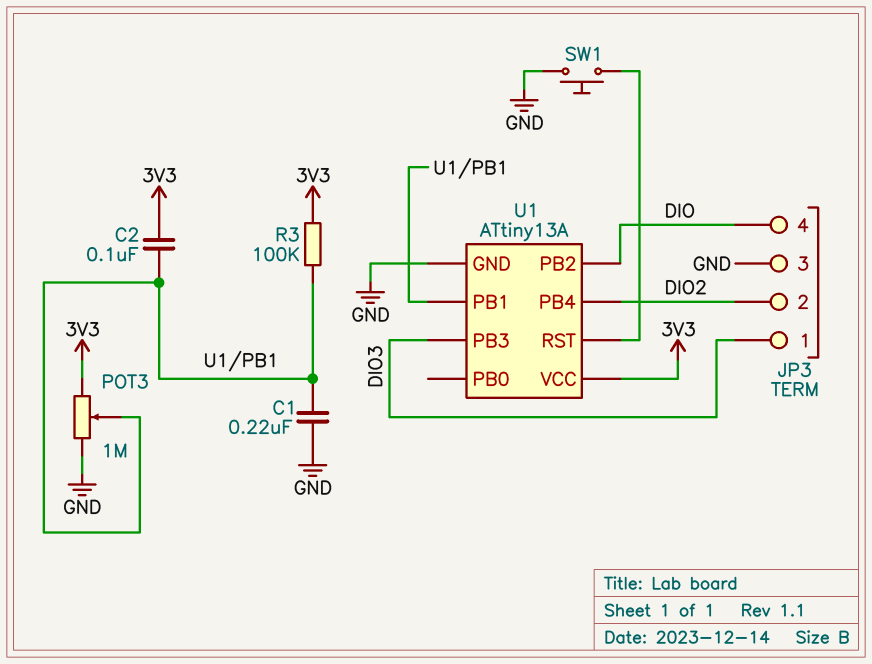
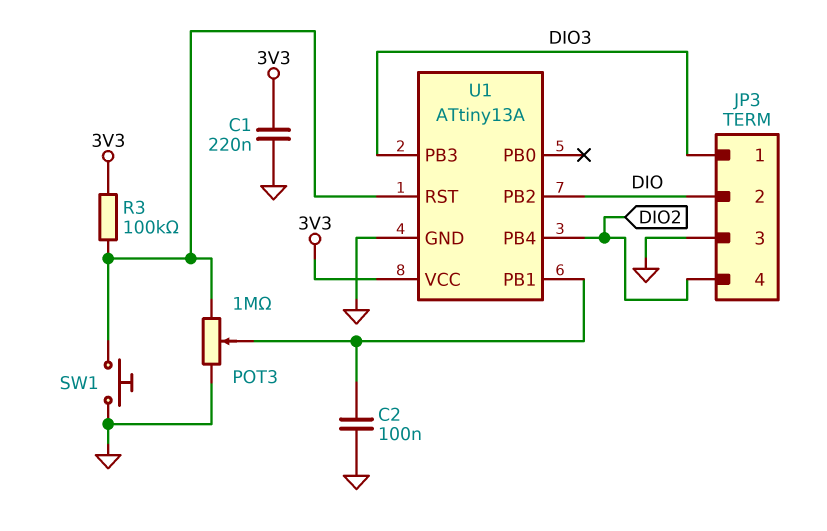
C1: 220nF (GND, U1/PB1) -> 220nF (3V3, GND)
C2: 100nF (3V3, U1/PB1) -> 100nF (GND, U1/PB1)
JP3 pin 2: DIO2 -> DIO
JP3 pin 4: DIO -> DIO2
POT3: 1M (3V3, GND, wiper U1/PB1) -> 1M (GND, U1/RST, wiper U1/PB1)
R3: 100k (3V3, U1/PB1) -> 100k (3V3, U1/RST)

